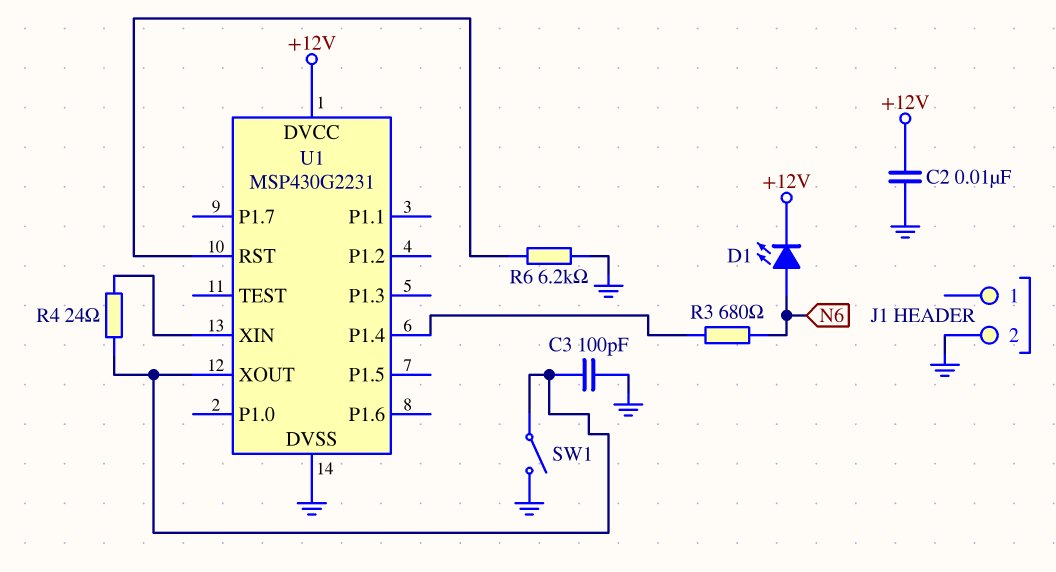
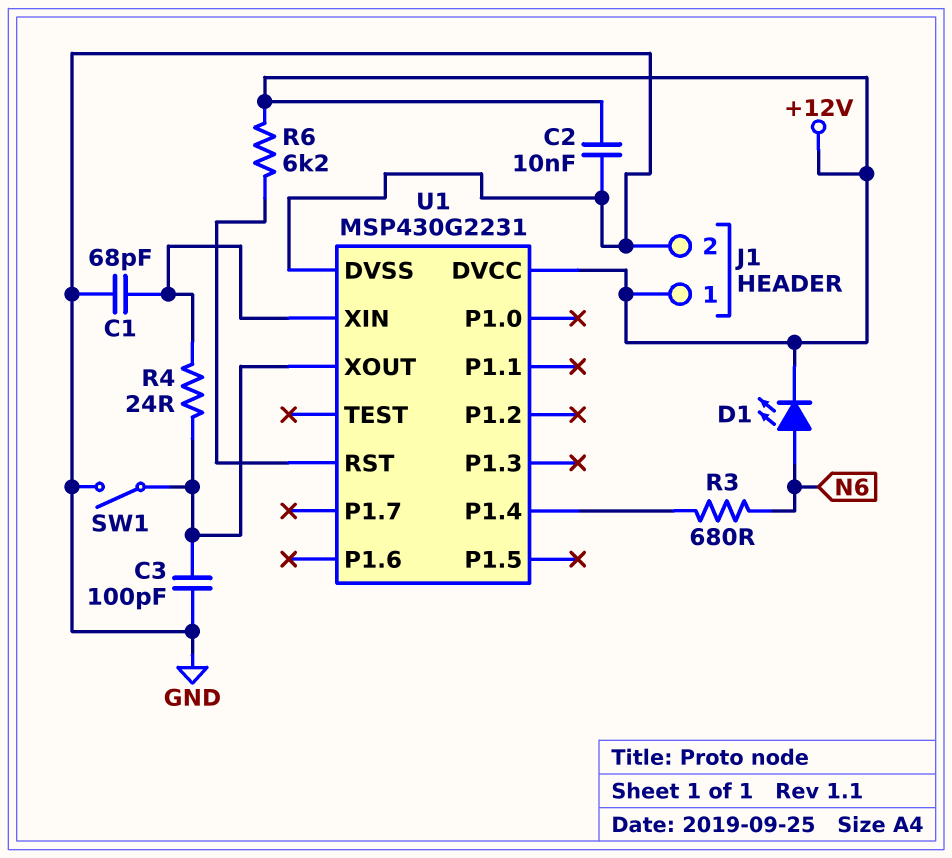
C1: none -> 68pF (GND, U1/XIN)
J1 pin 1: none -> +12V
R6: 6.2k (GND, U1/RST) -> 6.2k (+12V, U1/RST)

